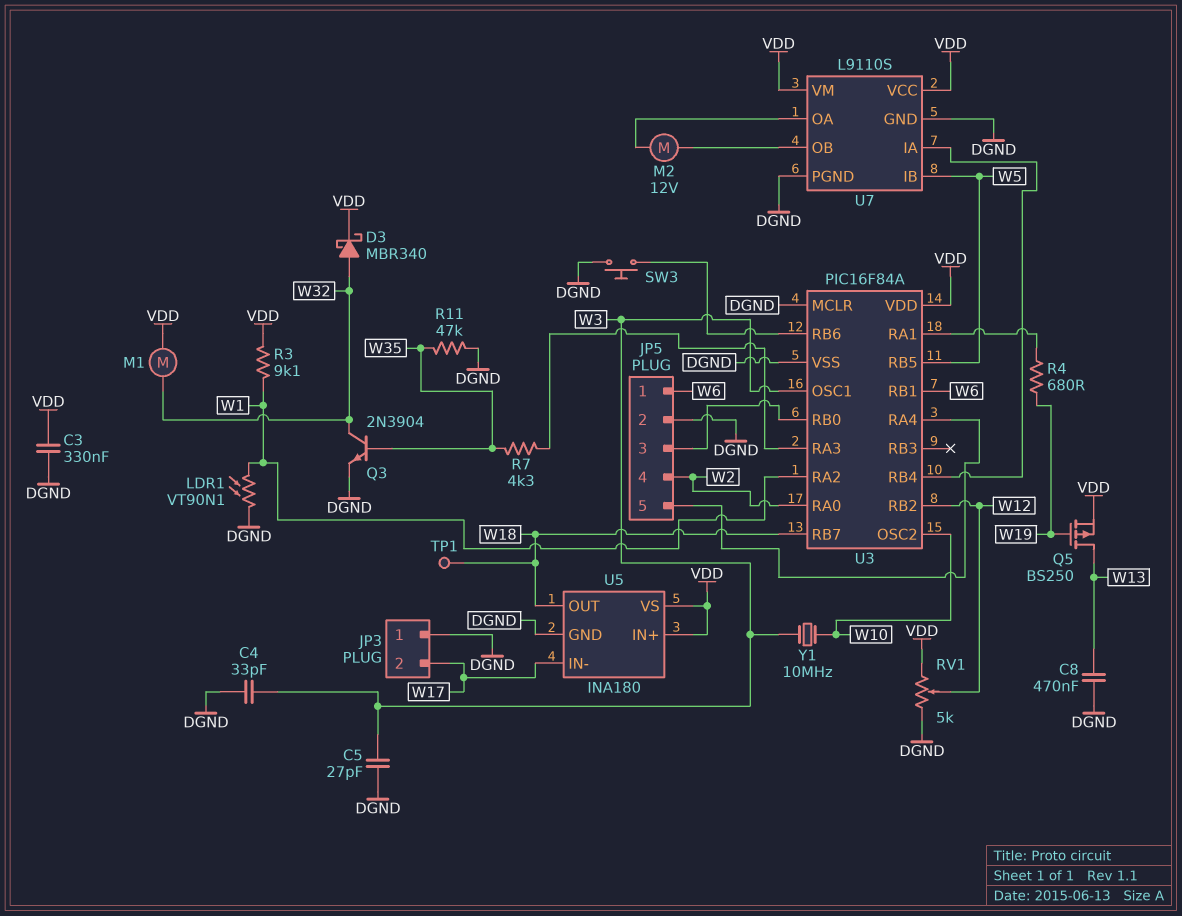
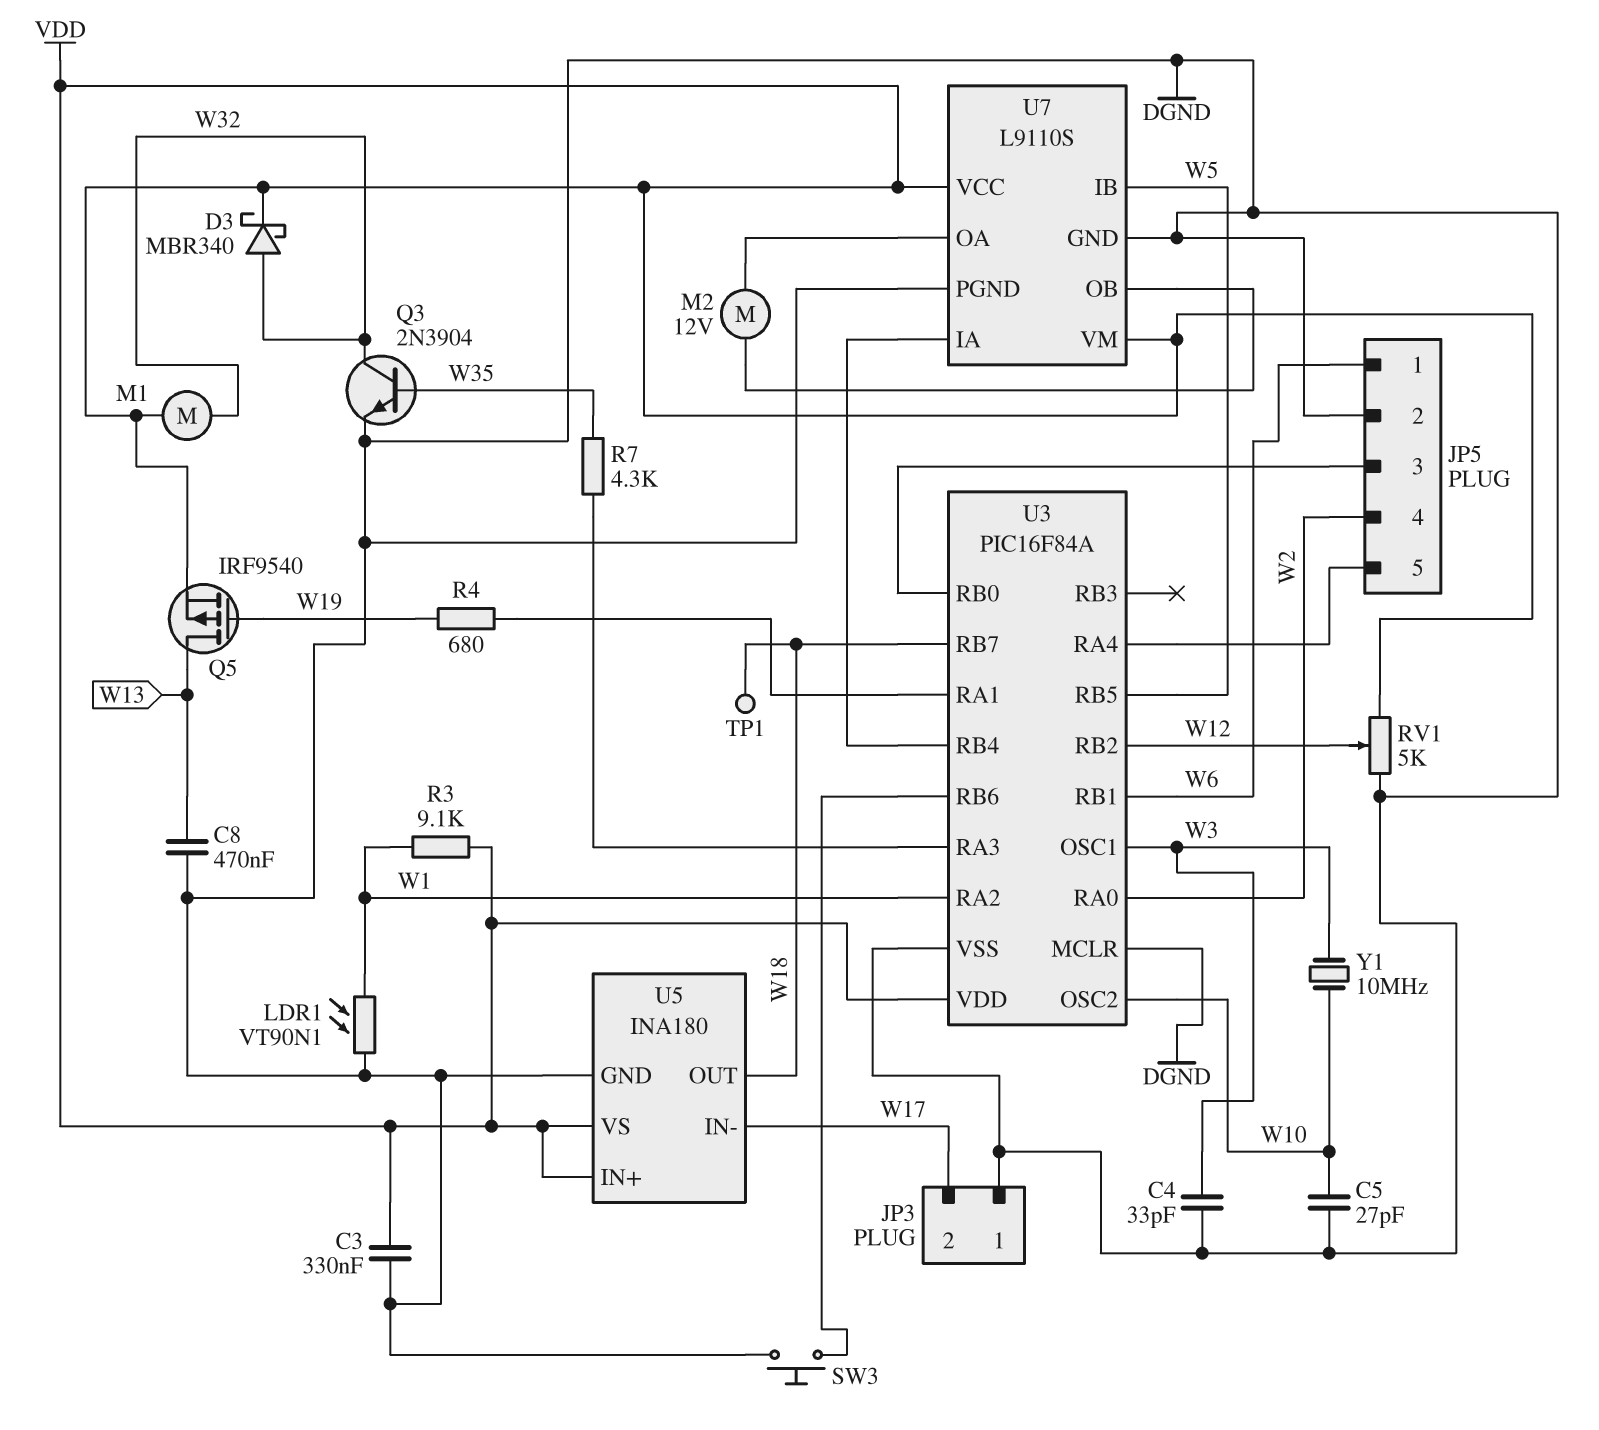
C5: 27pF (DGND, W3) -> 27pF (DGND, W10)
Q5: PMOS BS250 (G W19, D W13, S VDD) -> PMOS IRF9540 (G W19, D W13, S VDD)
R11: 47k (DGND, W35) -> none

